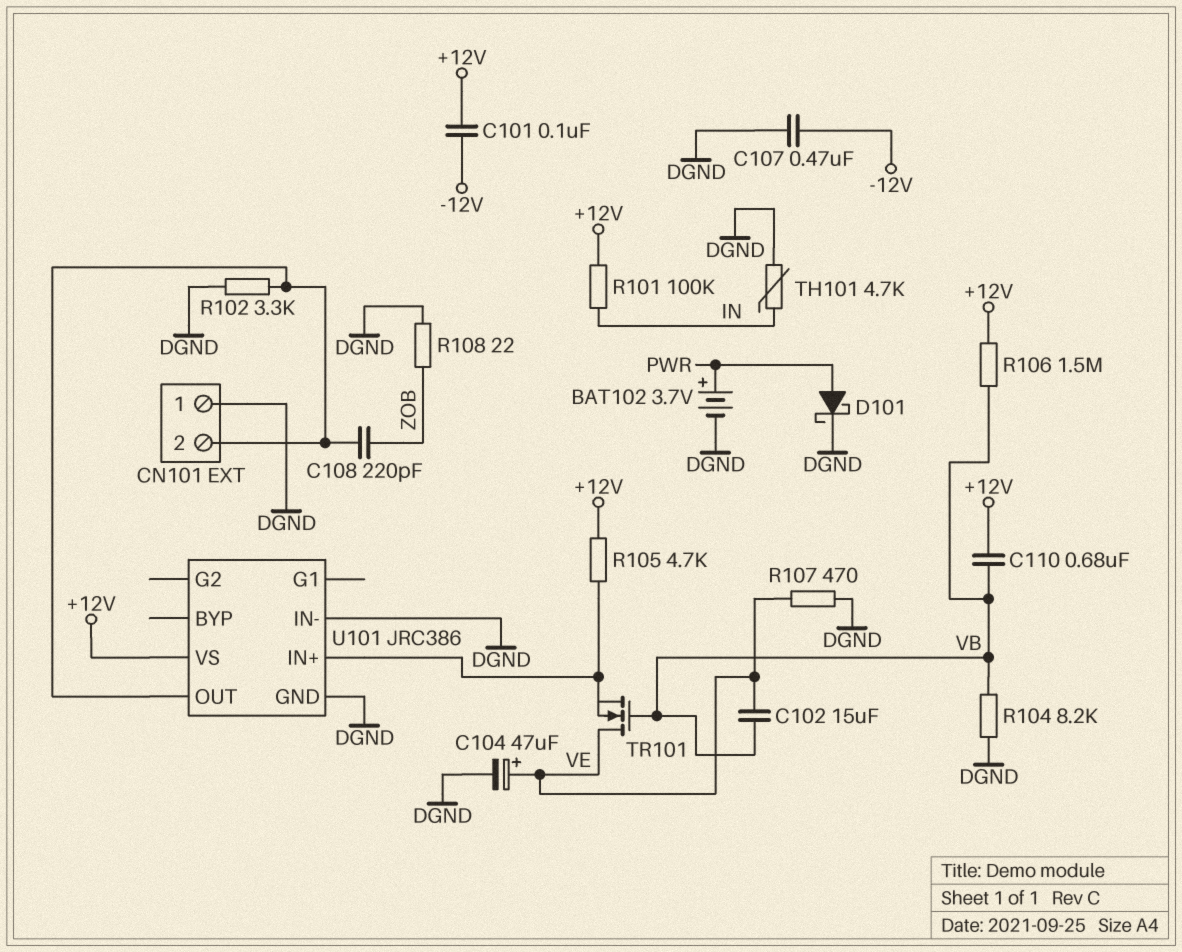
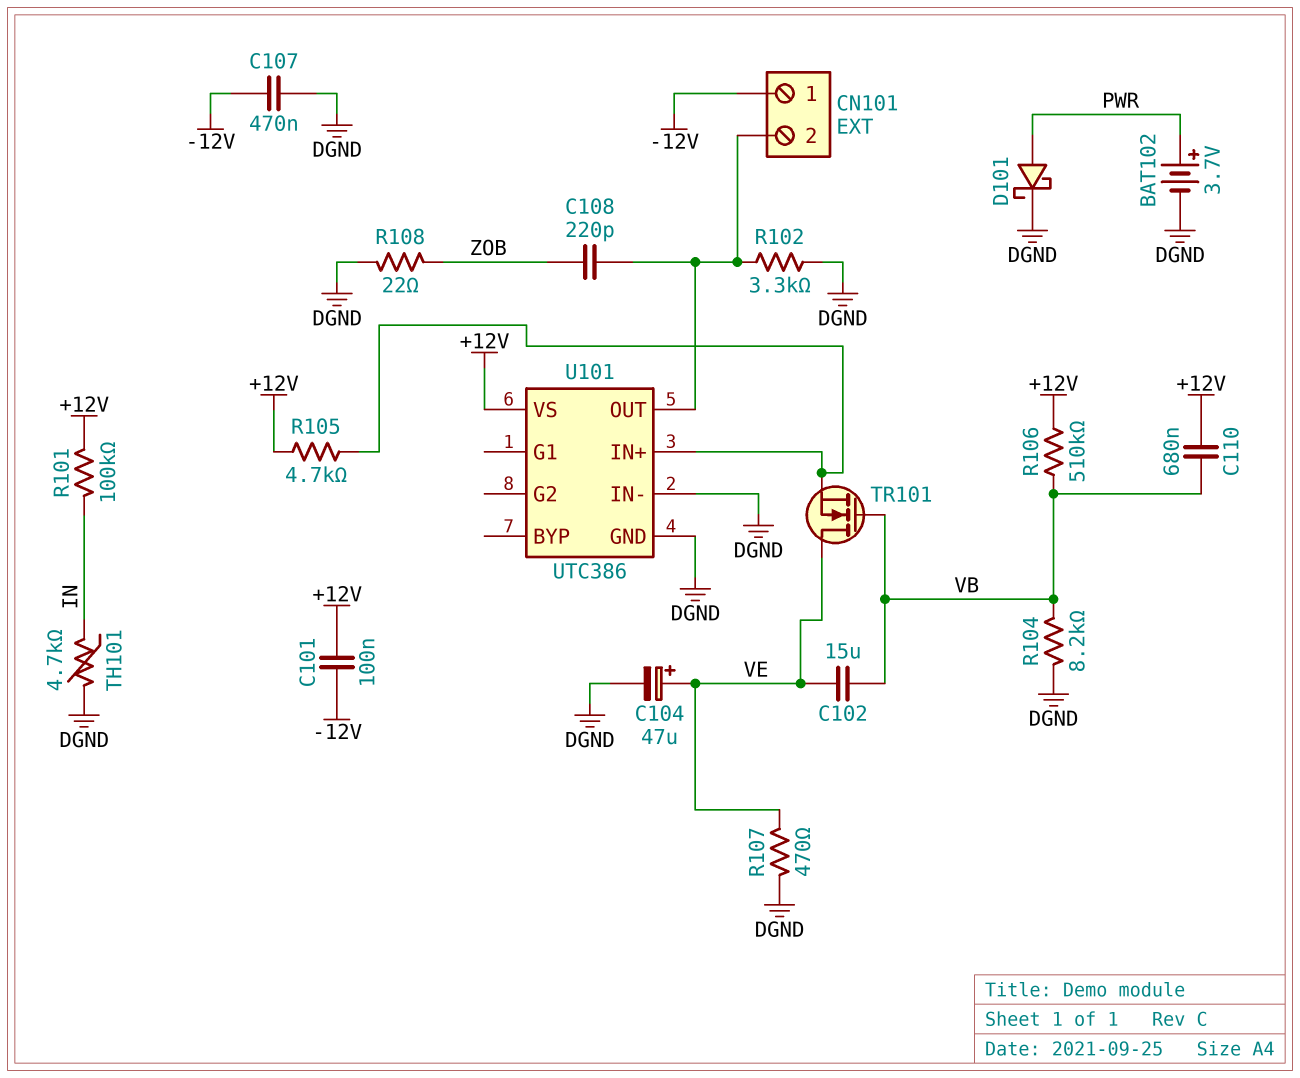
CN101 pin 1: DGND -> -12V
R106: 1.5M (+12V, VB) -> 510k (+12V, VB)
U101: JRC386 -> UTC386

